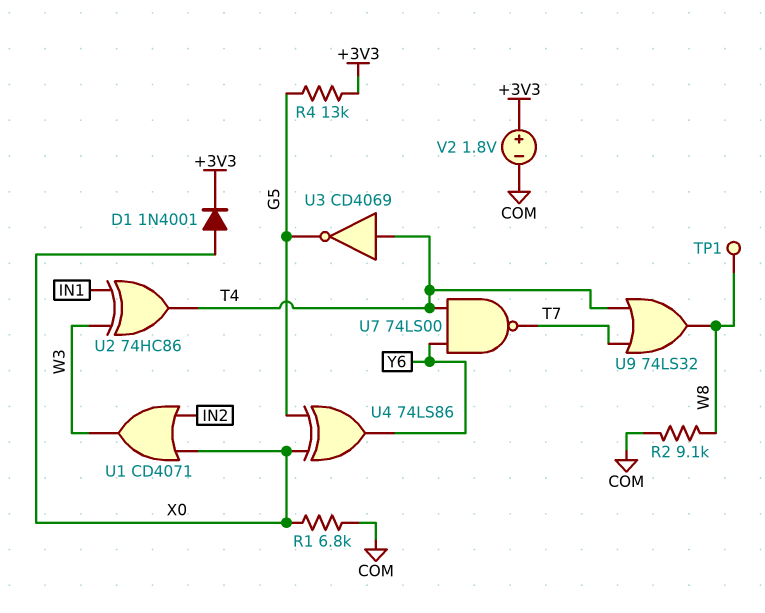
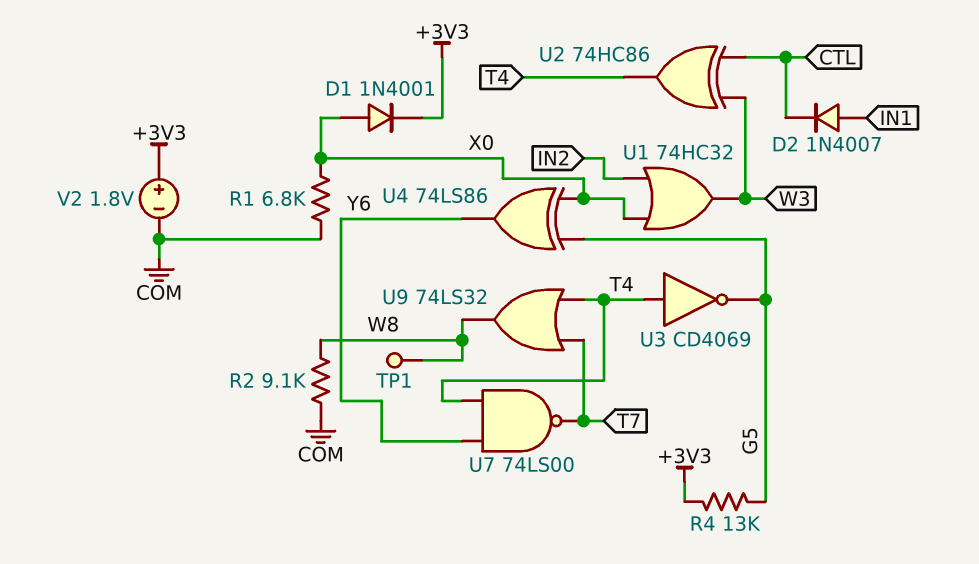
D2: none -> diode 1N4007 (A IN1, K CTL)
U1: OR CD4071 (in IN2, in X0, out W3) -> OR 74HC32 (in IN2, in X0, out W3)
U2: XOR 74HC86 (in IN1, in W3, out T4) -> XOR 74HC86 (in CTL, in W3, out T4)

